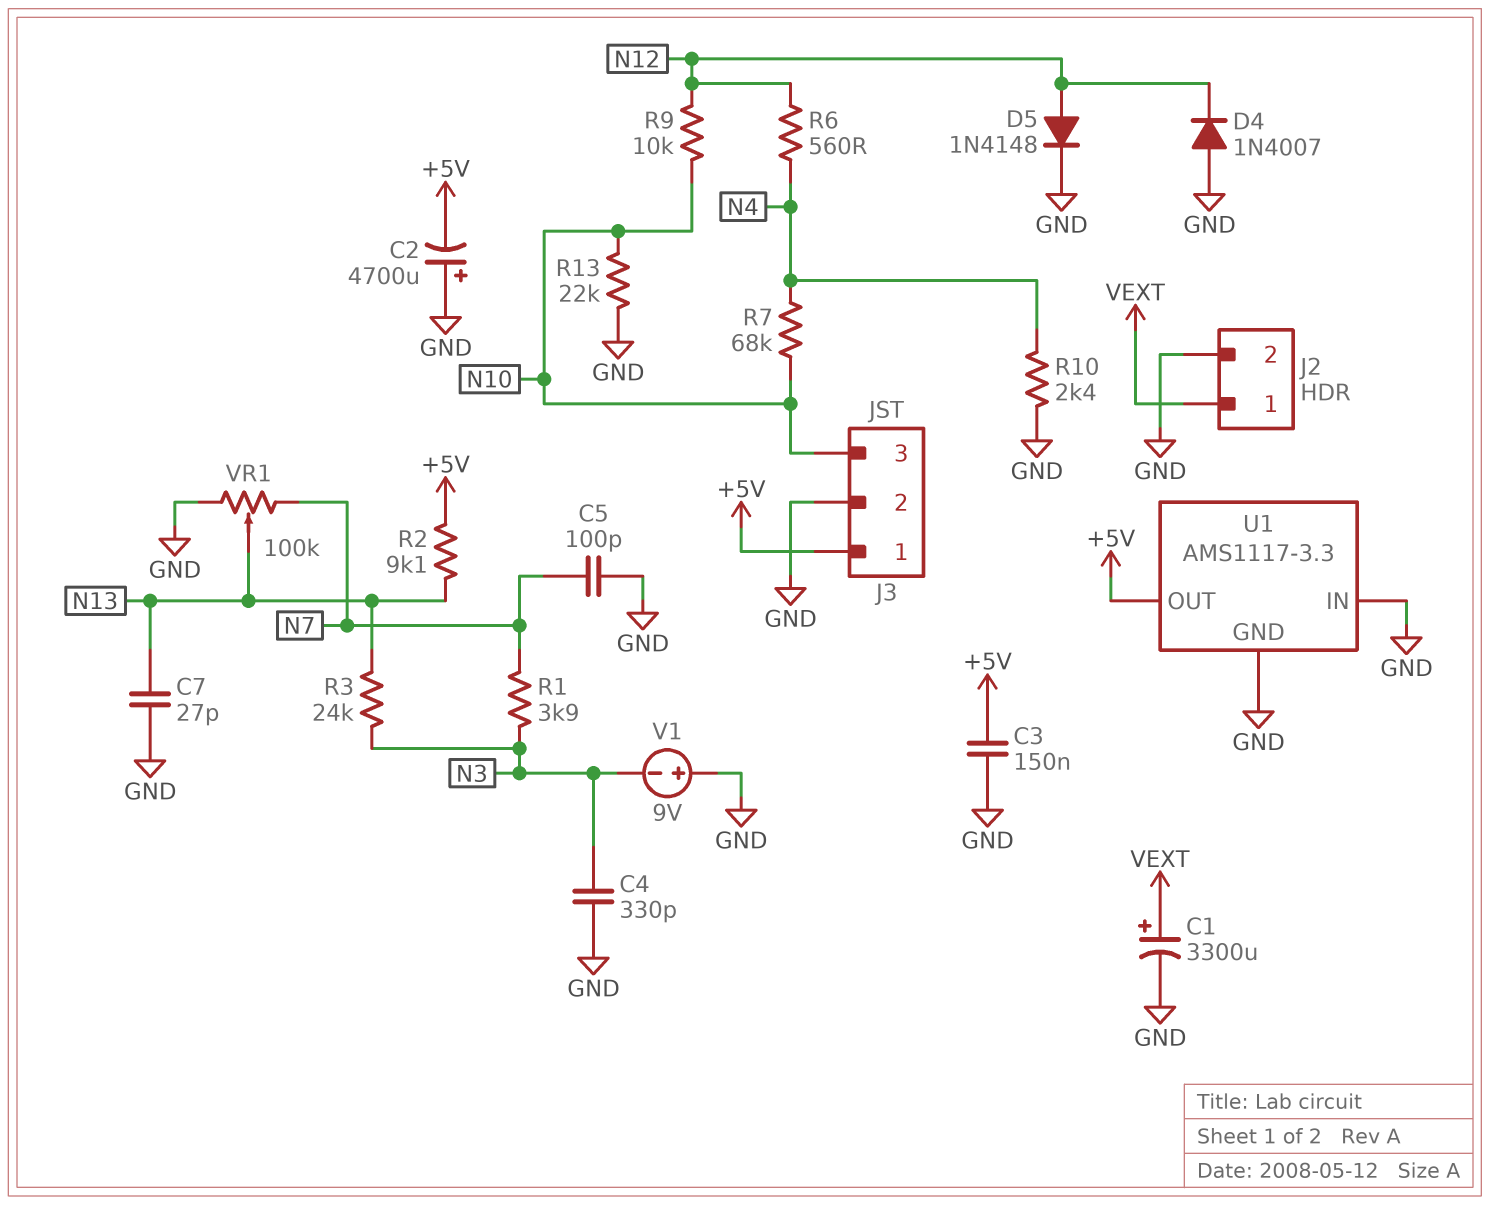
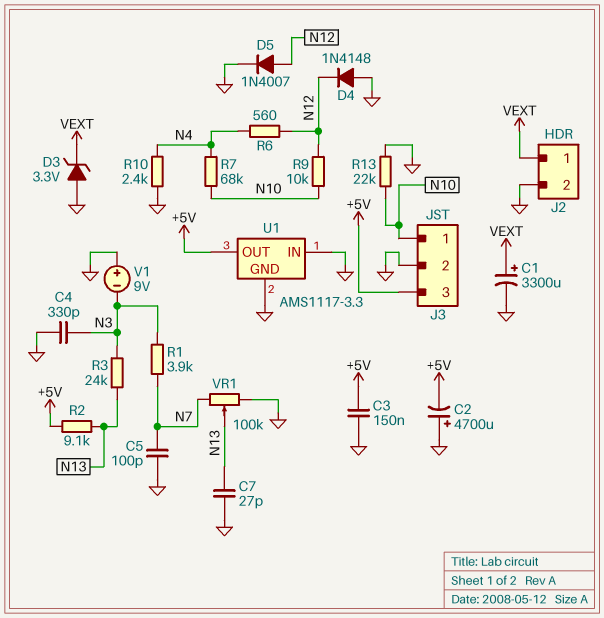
D3: none -> zener 3.3V (A GND, K VEXT)
D4: diode 1N4007 (A GND, K N12) -> diode 1N4148 (A GND, K N12)
D5: diode 1N4148 (A N12, K GND) -> diode 1N4007 (A N12, K GND)
J3 pin 1: +5V -> N10
J3 pin 3: N10 -> +5V

